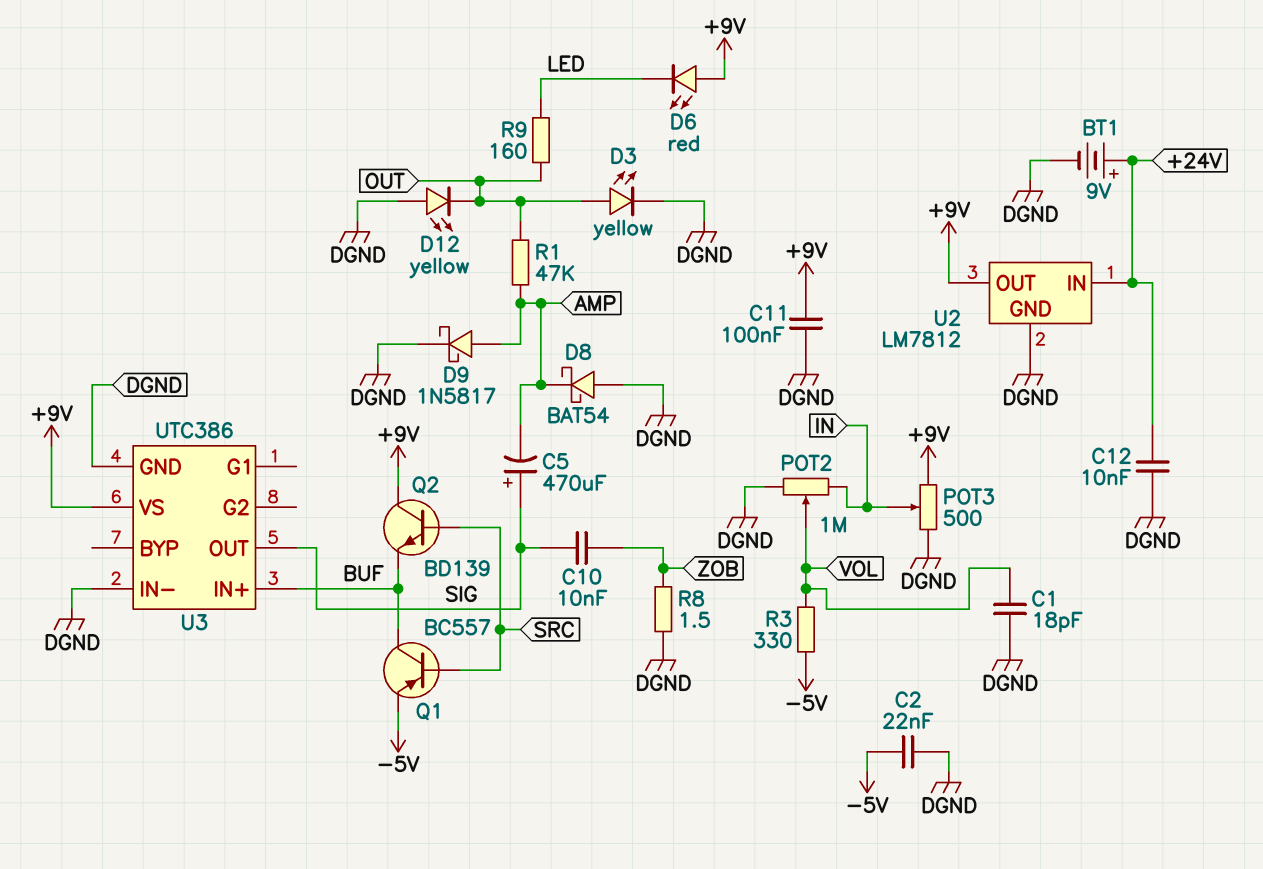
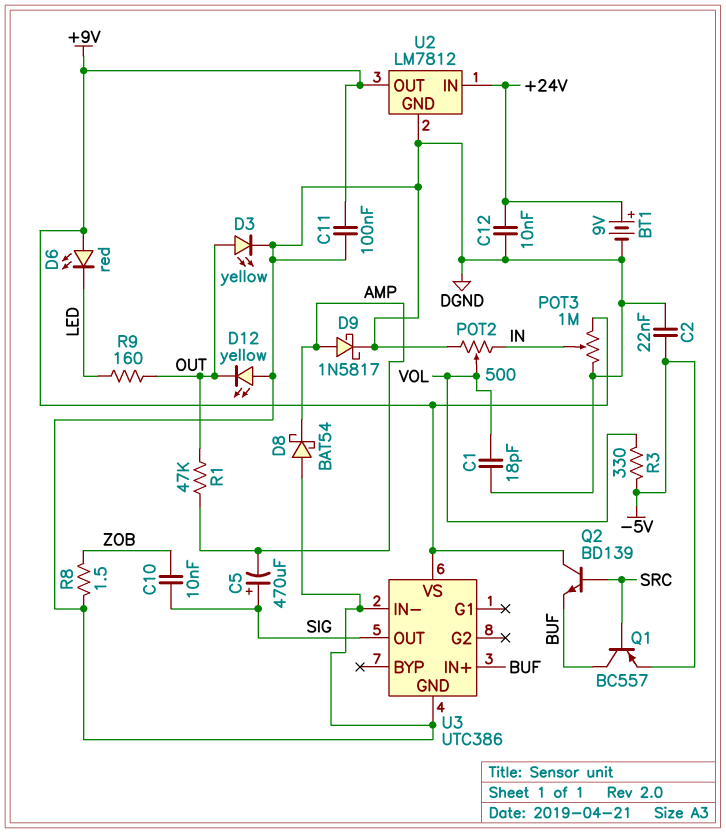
POT2: 1M (DGND, IN, wiper VOL) -> 500 (DGND, IN, wiper VOL)
POT3: 500 (+9V, DGND, wiper IN) -> 1M (+9V, DGND, wiper IN)

